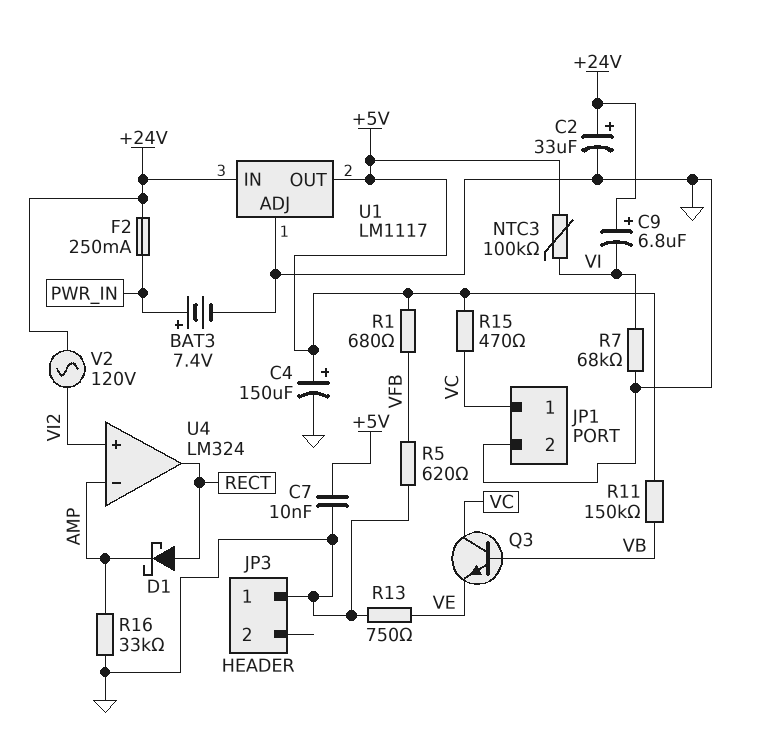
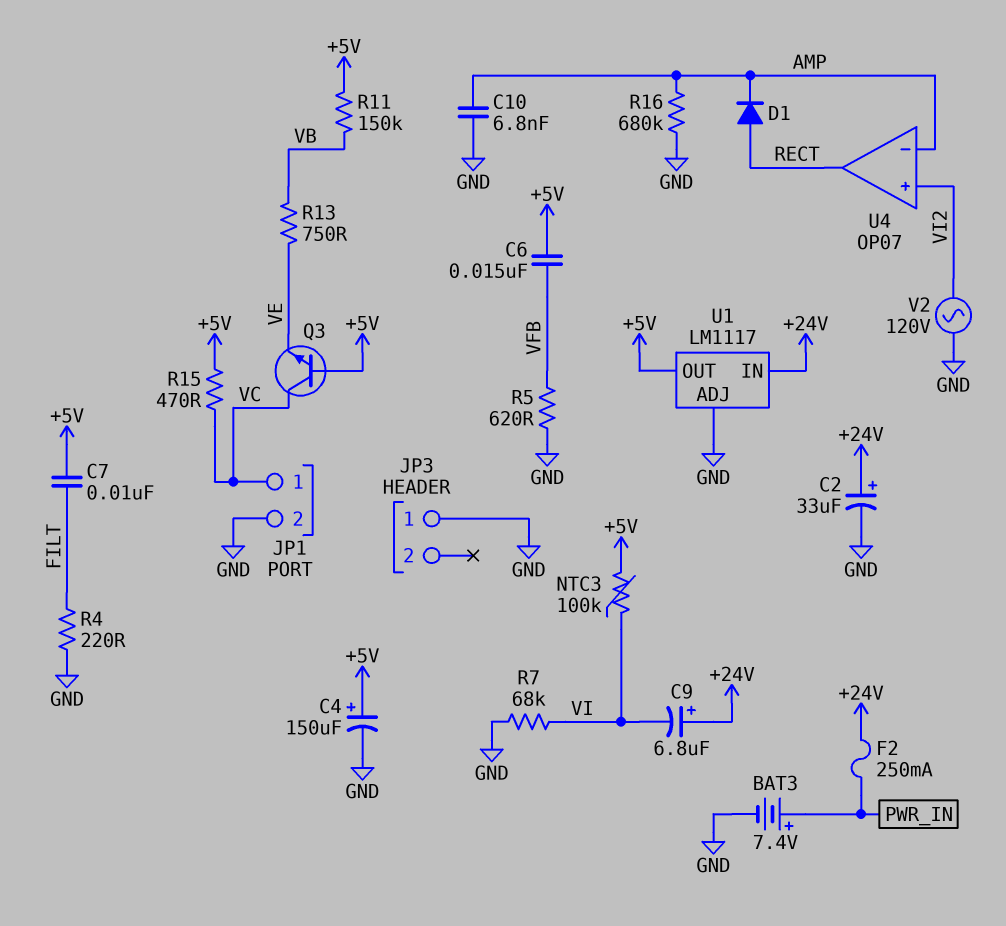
C6: none -> 15nF (+5V, VFB)
C7: 10nF (+5V, GND) -> 10nF (+5V, FILT)
C10: none -> 6.8nF (AMP, GND)
D1: schottky (A RECT, K AMP) -> diode (A RECT, K AMP)
Q3: NPN (B VB, C VC, E VE) -> NPN (B +5V, C VC, E VE)
R1: 680 (+5V, VFB) -> none
R4: none -> 220 (FILT, GND)
R13: 750 (GND, VE) -> 750 (VB, VE)
R16: 33k (AMP, GND) -> 680k (AMP, GND)
U4: LM324 -> OP07
V2: AC 120V (+24V, VI2) -> AC 120V (GND, VI2)

